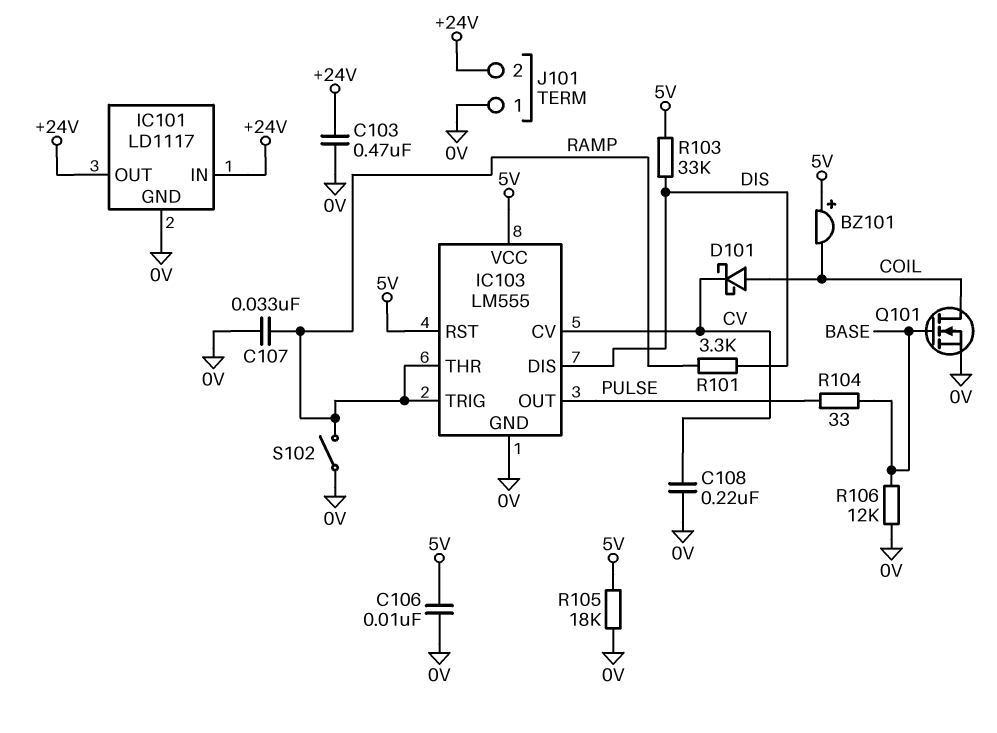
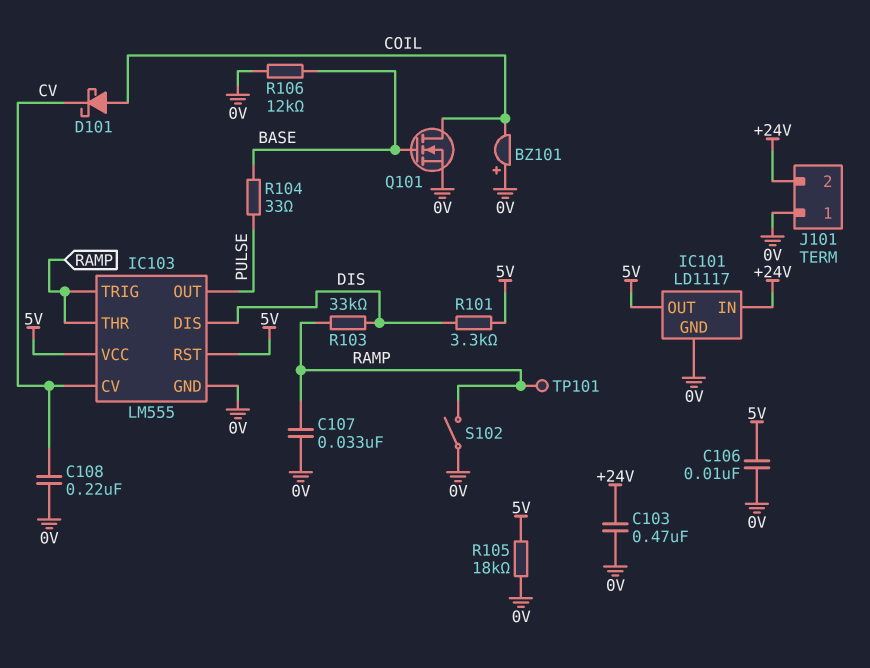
BZ101: buzzer (plus 5V, minus COIL) -> buzzer (plus 0V, minus COIL)
IC101 pin OUT: +24V -> 5V
R101: 3.3k (DIS, RAMP) -> 3.3k (5V, DIS)
R103: 33k (5V, DIS) -> 33k (DIS, RAMP)
TP101: none -> test point (RAMP)

